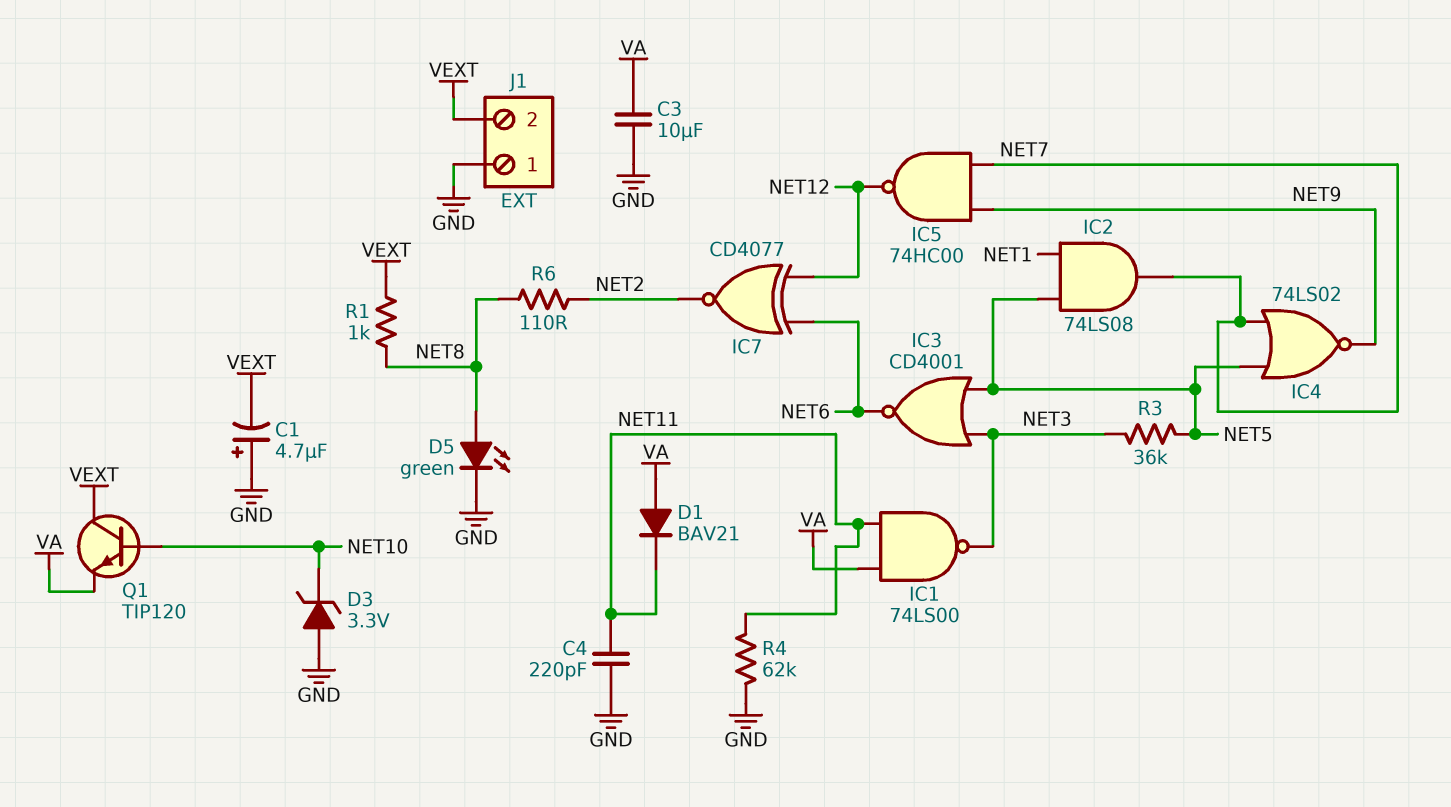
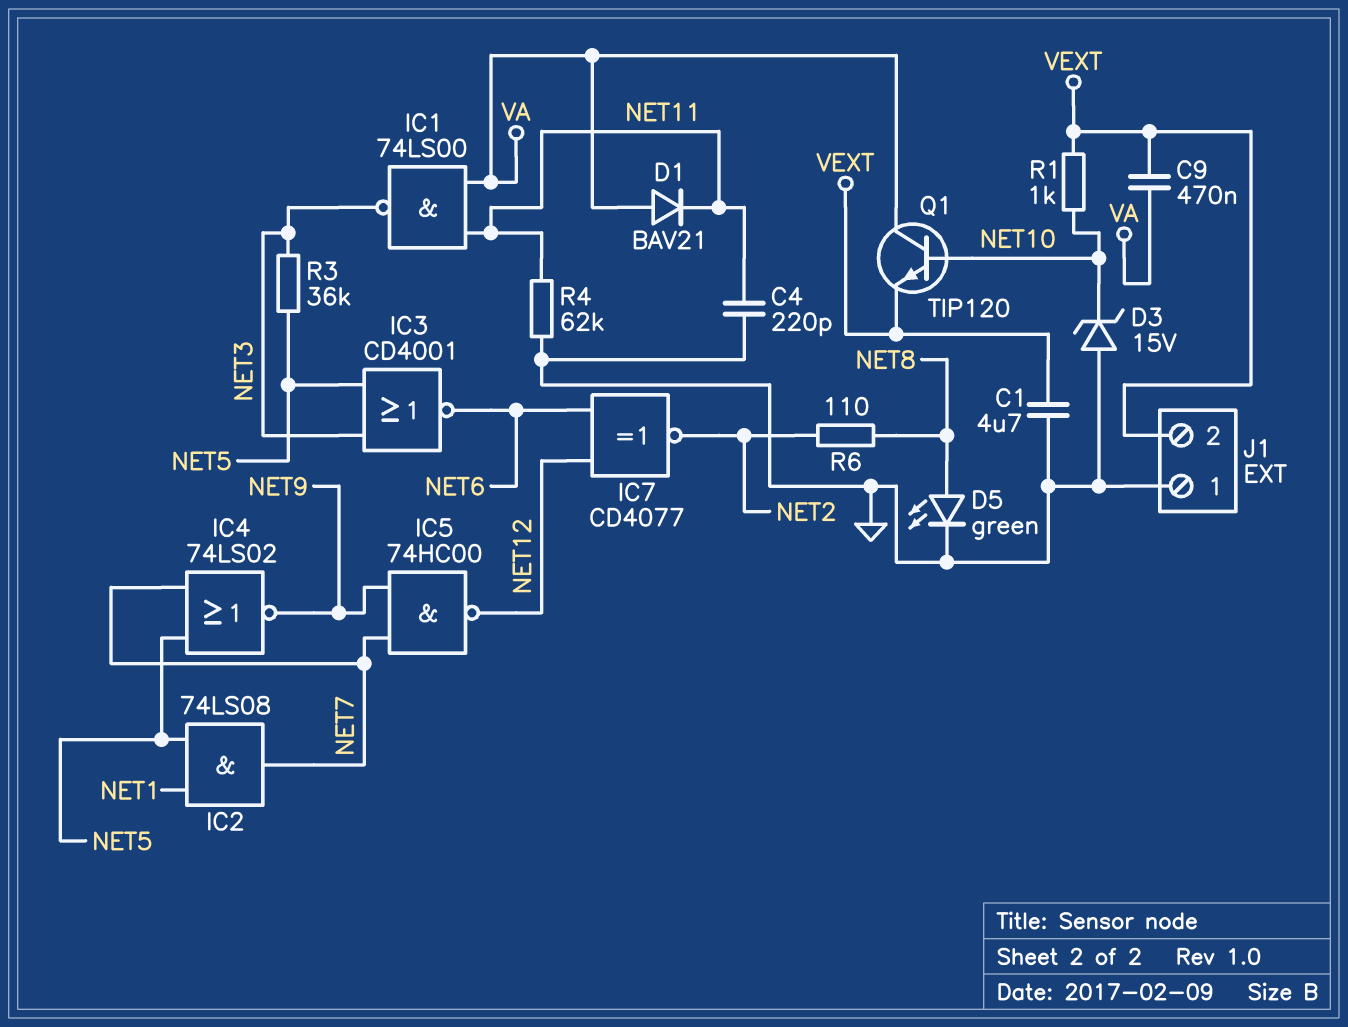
C1: 4.7uF (plus GND, minus VEXT) -> 4.7uF (GND, VEXT)
C3: 10uF (GND, VA) -> none
C9: none -> 470nF (VA, VEXT)
D3: zener 3.3V (A GND, K NET10) -> zener 15V (A GND, K NET10)
Q1: NPN TIP120 (B NET10, C VEXT, E VA) -> NPN TIP120 (B NET10, C VA, E VEXT)
R1: 1k (NET8, VEXT) -> 1k (NET10, VEXT)

